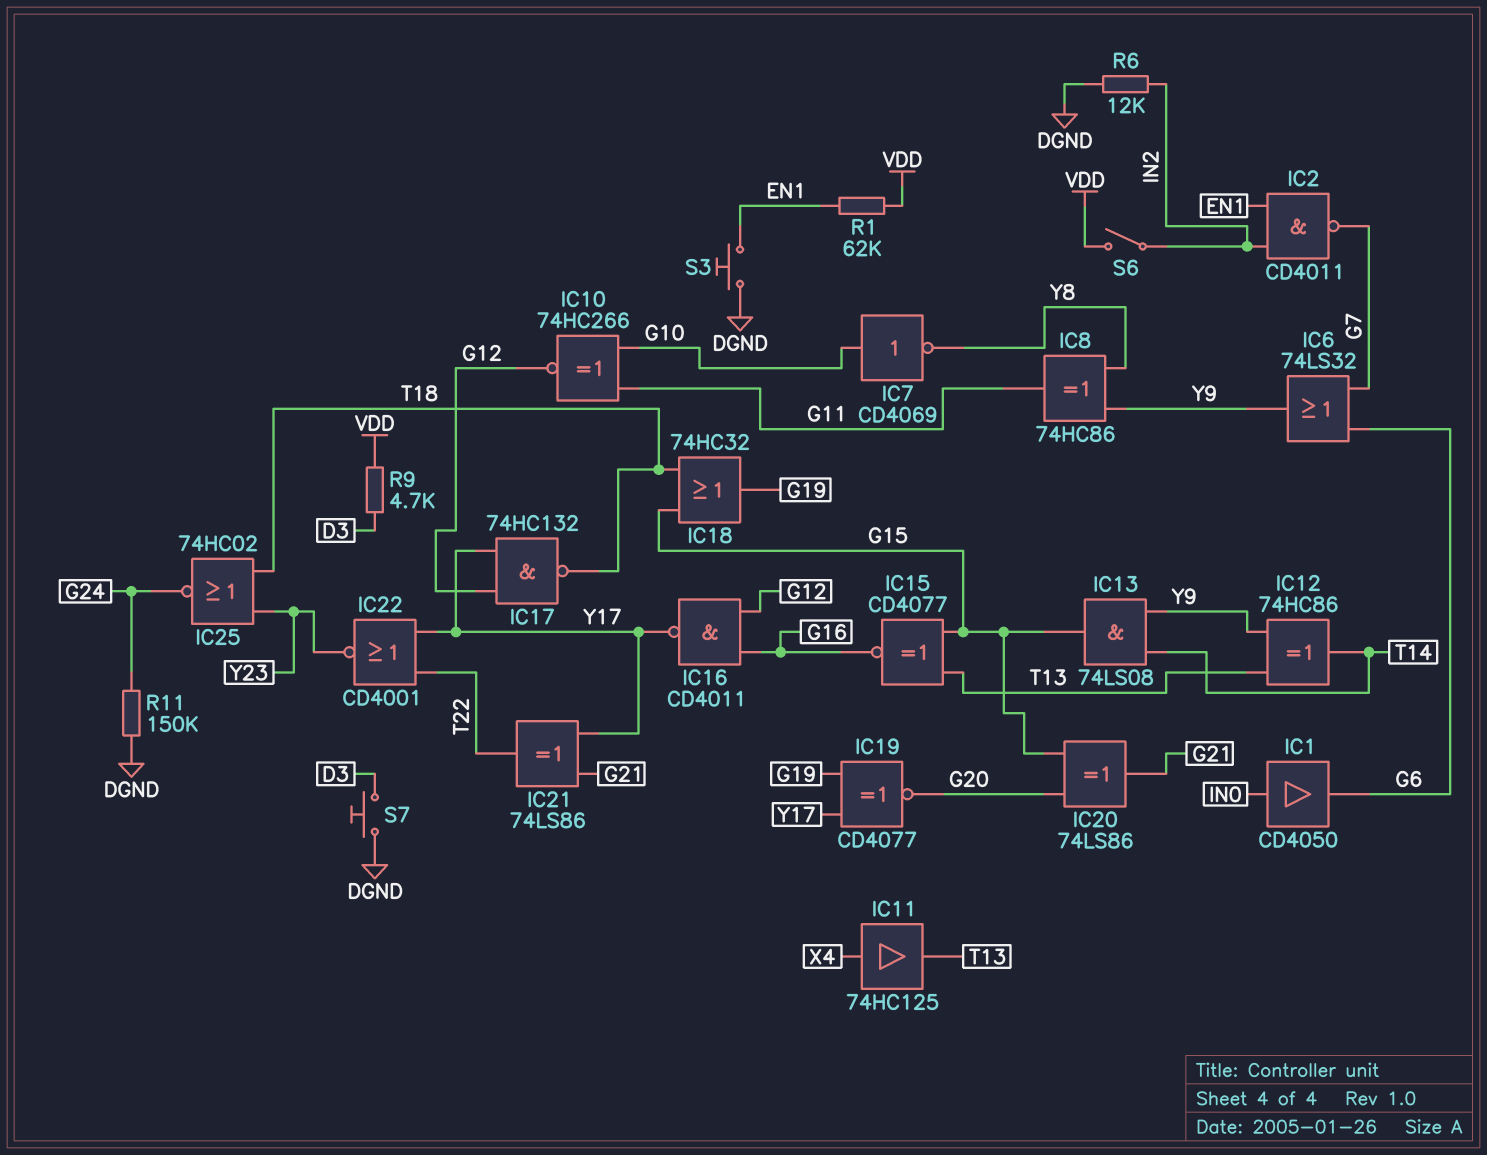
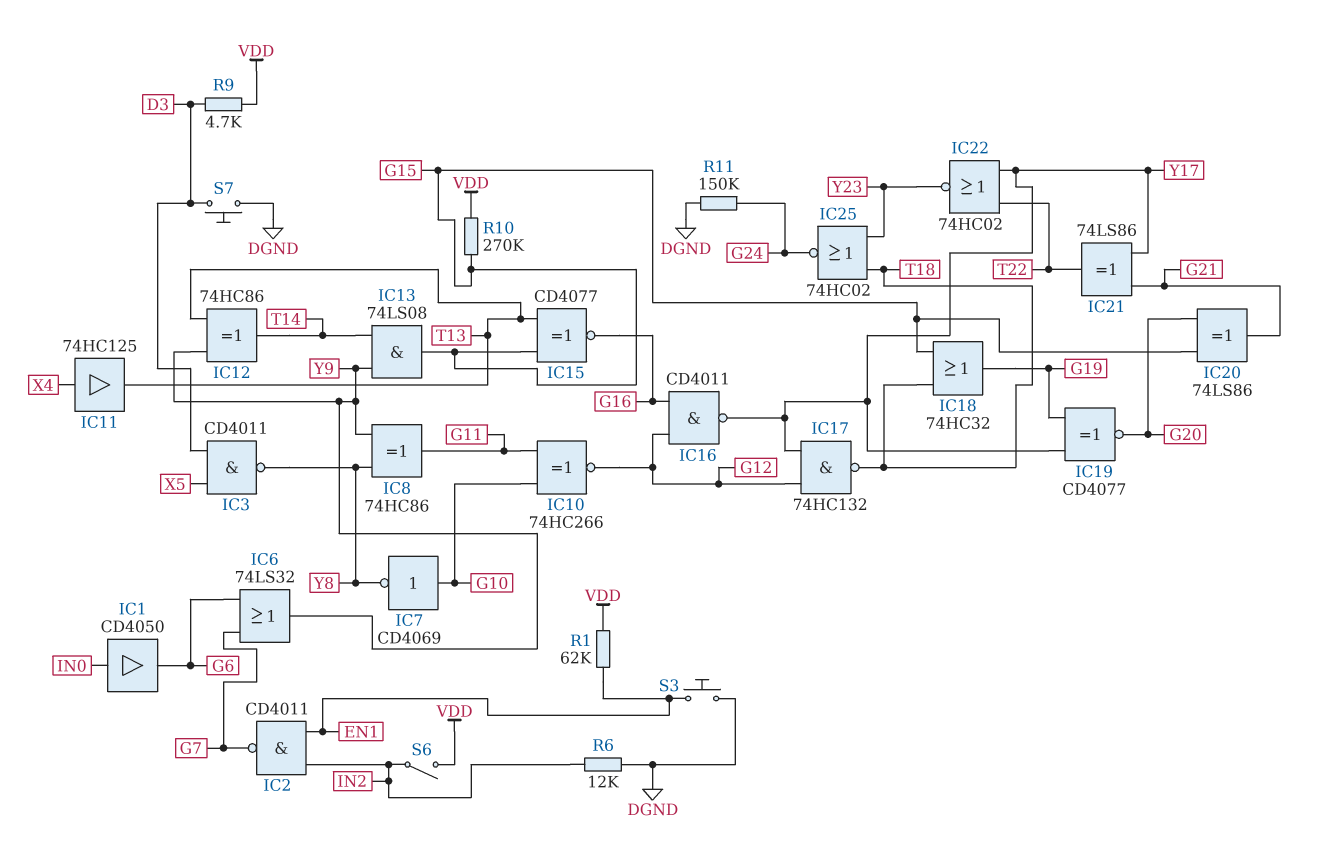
IC3: none -> NAND CD4011 (in D3, in X5, out Y8)
IC22: NOR CD4001 (in T22, in Y17, out Y23) -> NOR 74HC02 (in T22, in Y17, out Y23)
R10: none -> 270k (G15, VDD)

